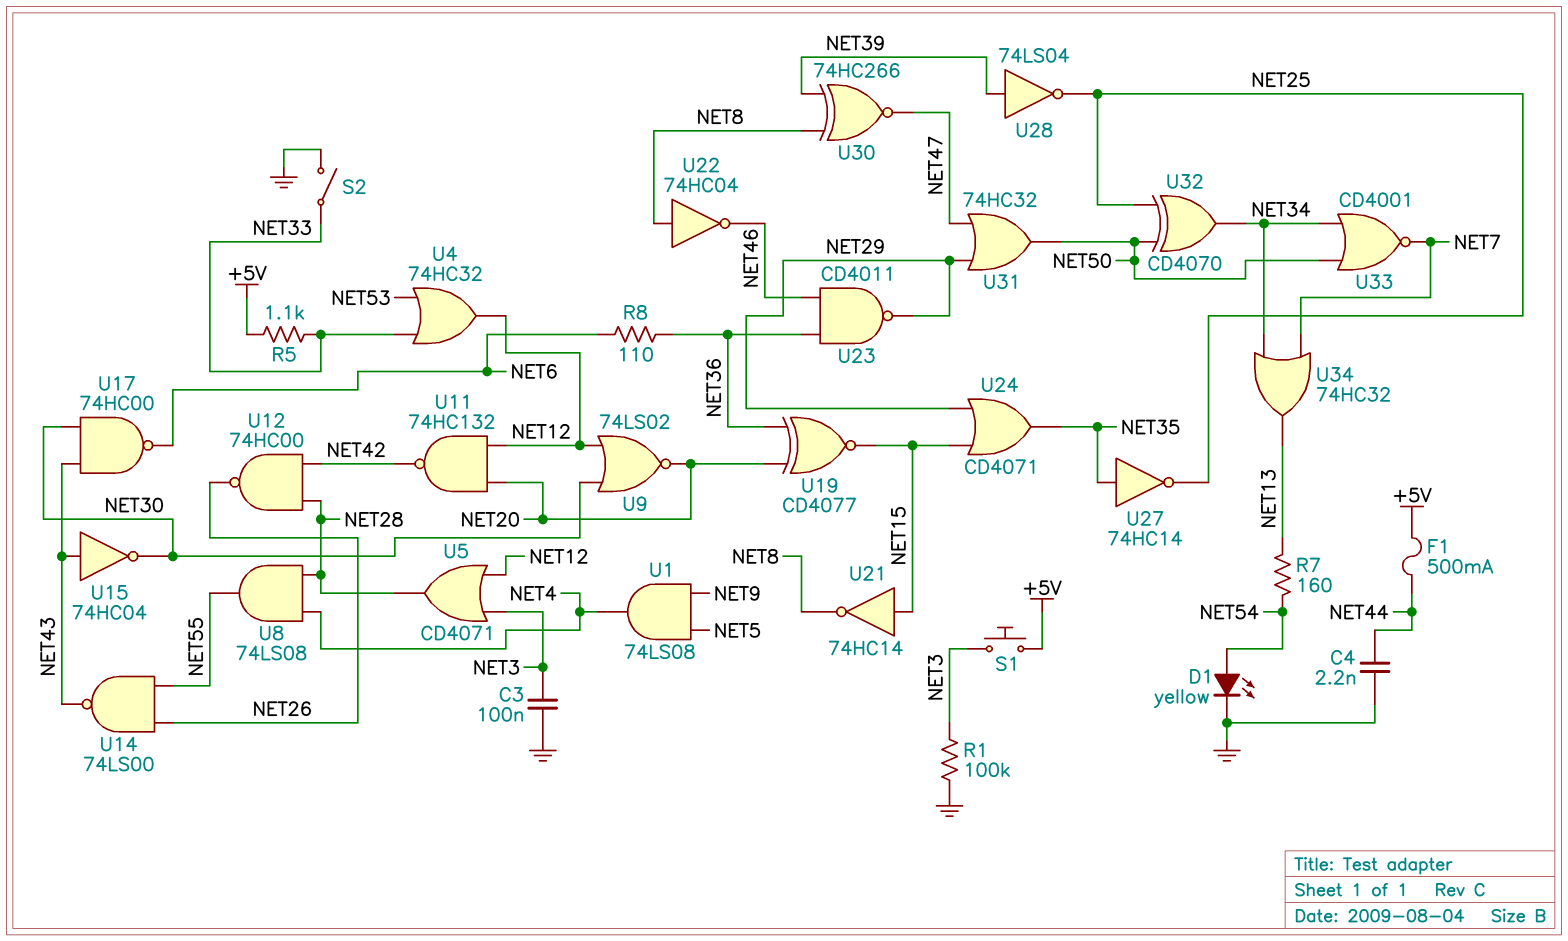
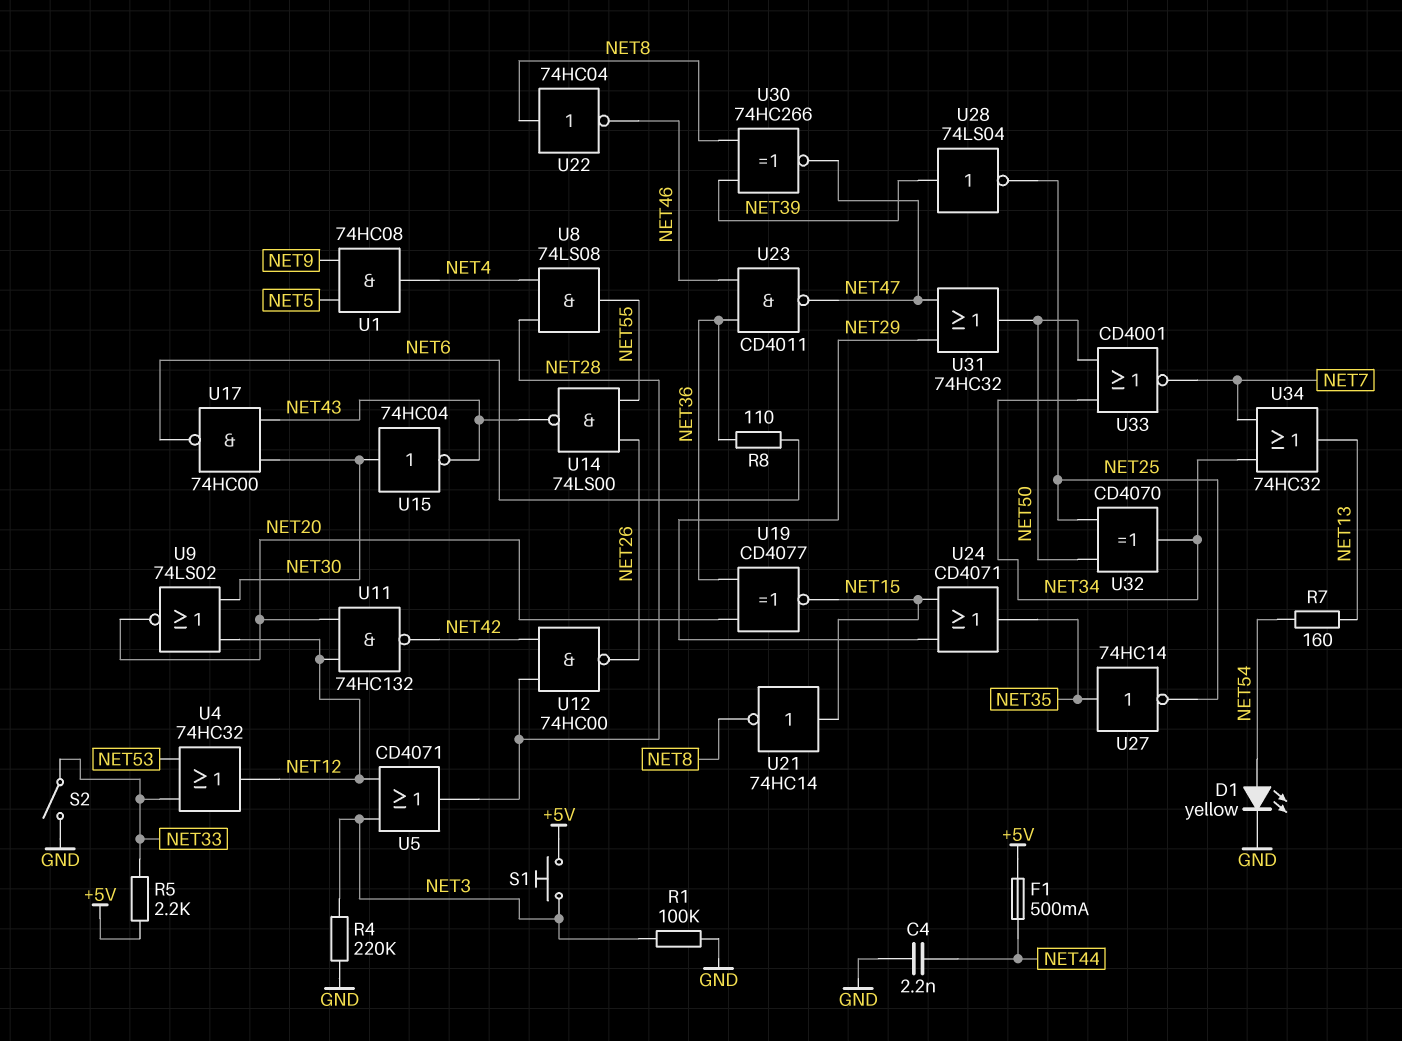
C3: 100nF (GND, NET3) -> none
R4: none -> 220k (GND, NET3)
R5: 1.1k (+5V, NET33) -> 2.2k (+5V, NET33)
U1: AND 74LS08 (in NET5, in NET9, out NET4) -> AND 74HC08 (in NET5, in NET9, out NET4)
U15: NOT 74HC04 (in NET43, out NET30) -> NOT 74HC04 (in NET30, out NET43)
U23: NAND CD4011 (in NET36, in NET46, out NET29) -> NAND CD4011 (in NET36, in NET46, out NET47)

